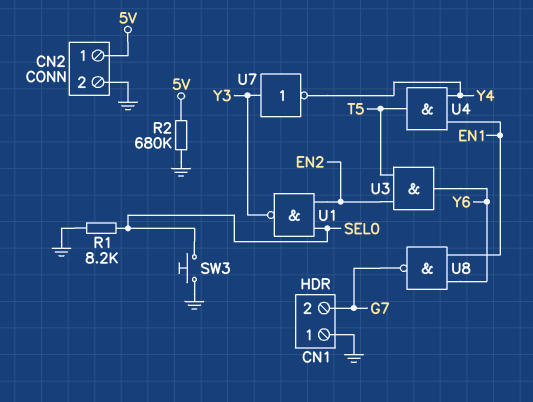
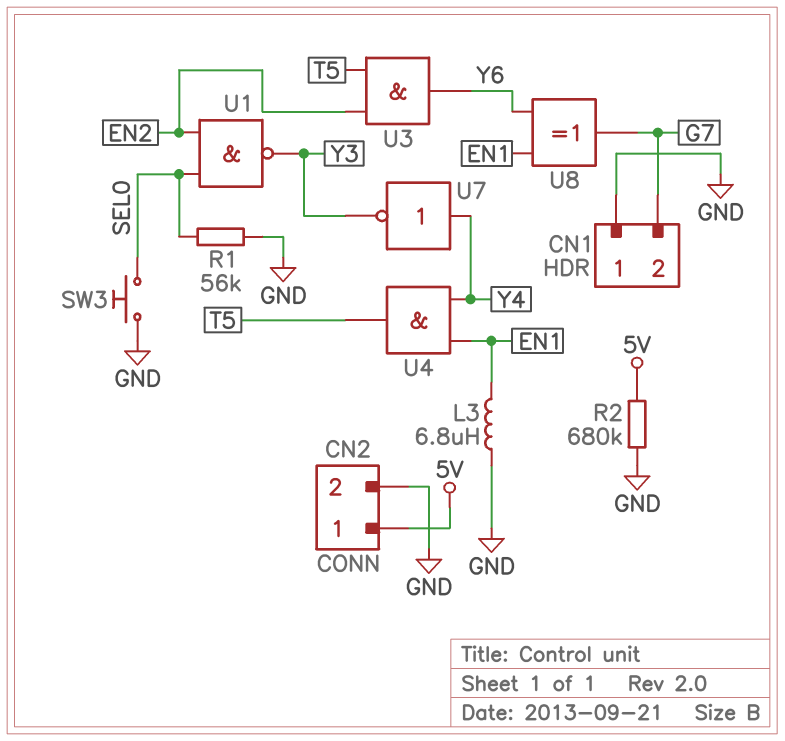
L3: none -> 6.8uH (EN1, GND)
R1: 8.2k (GND, SEL0) -> 56k (GND, SEL0)
U7: NOT (in Y3, out Y4) -> NOT (in Y4, out Y3)
U8: NAND (in EN1, in Y6, out G7) -> XOR (in EN1, in Y6, out G7)

